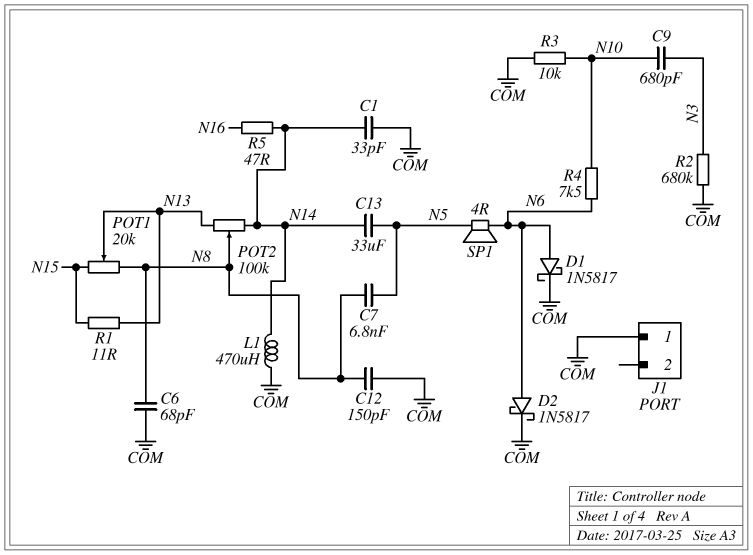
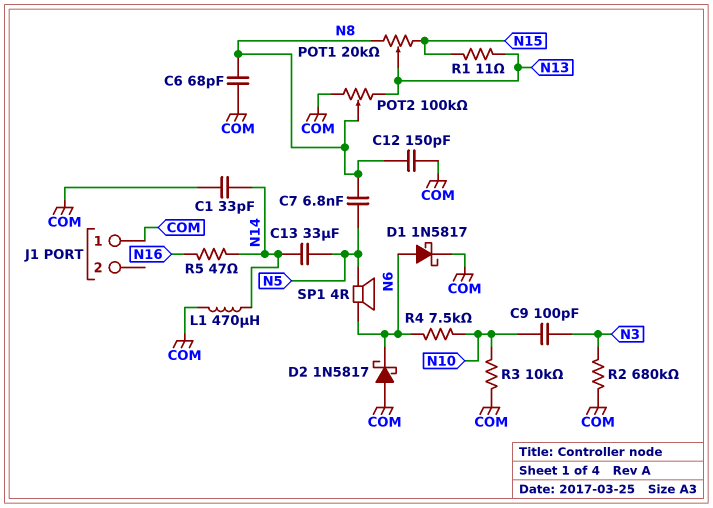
C9: 680pF (N3, N10) -> 100pF (N3, N10)
D2: schottky 1N5817 (A N6, K COM) -> schottky 1N5817 (A COM, K N6)
POT2: 100k (N13, N14, wiper N8) -> 100k (COM, N13, wiper N8)

